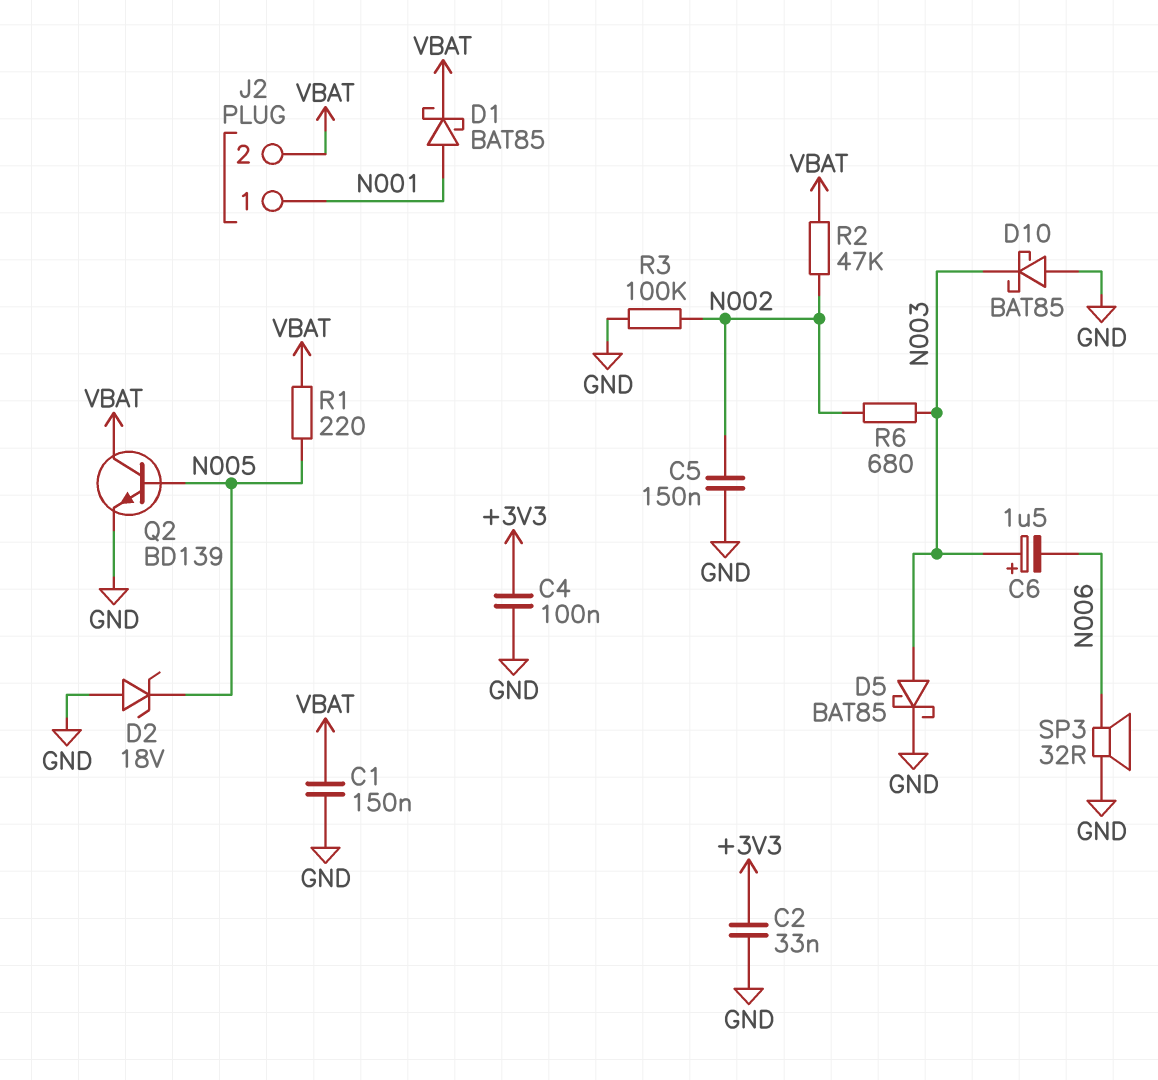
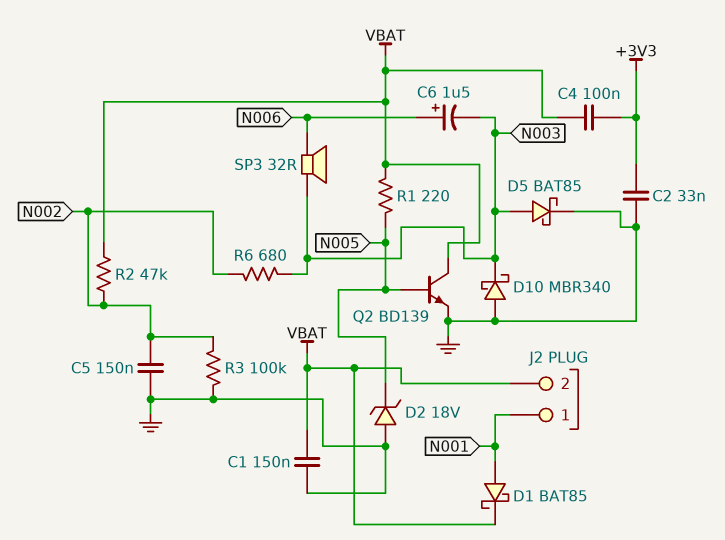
C4: 100nF (+3V3, GND) -> 100nF (+3V3, VBAT)
C6: 1.5uF (plus N003, minus N006) -> 1.5uF (plus N006, minus N003)
D10: schottky BAT85 (A GND, K N003) -> schottky MBR340 (A GND, K N003)
SP3: speaker 32R (GND, N006) -> speaker 32R (N003, N006)

